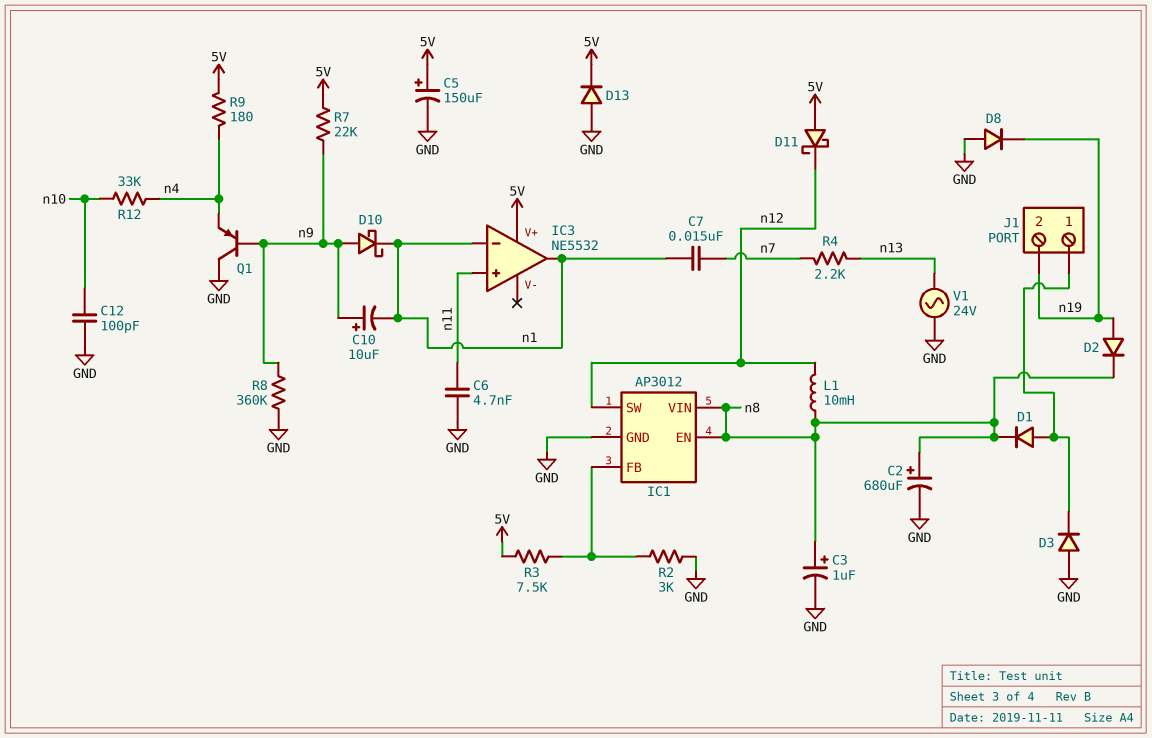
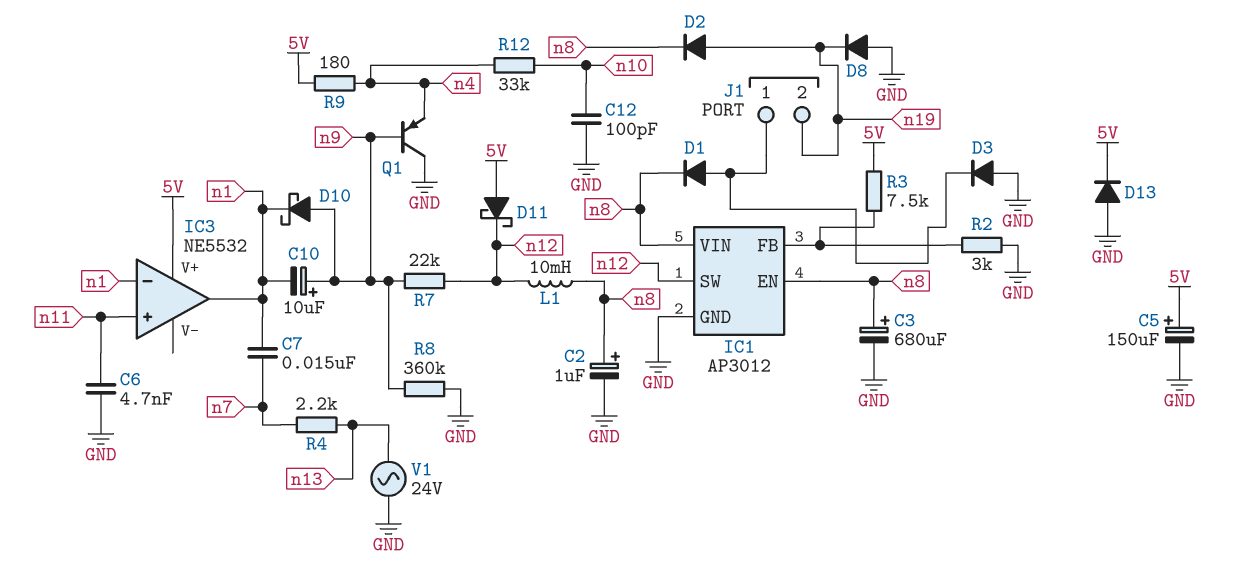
C2: 680uF (plus n8, minus GND) -> 1uF (plus n8, minus GND)
C3: 1uF (plus n8, minus GND) -> 680uF (plus n8, minus GND)
R7: 22k (5V, n9) -> 22k (n9, n12)

